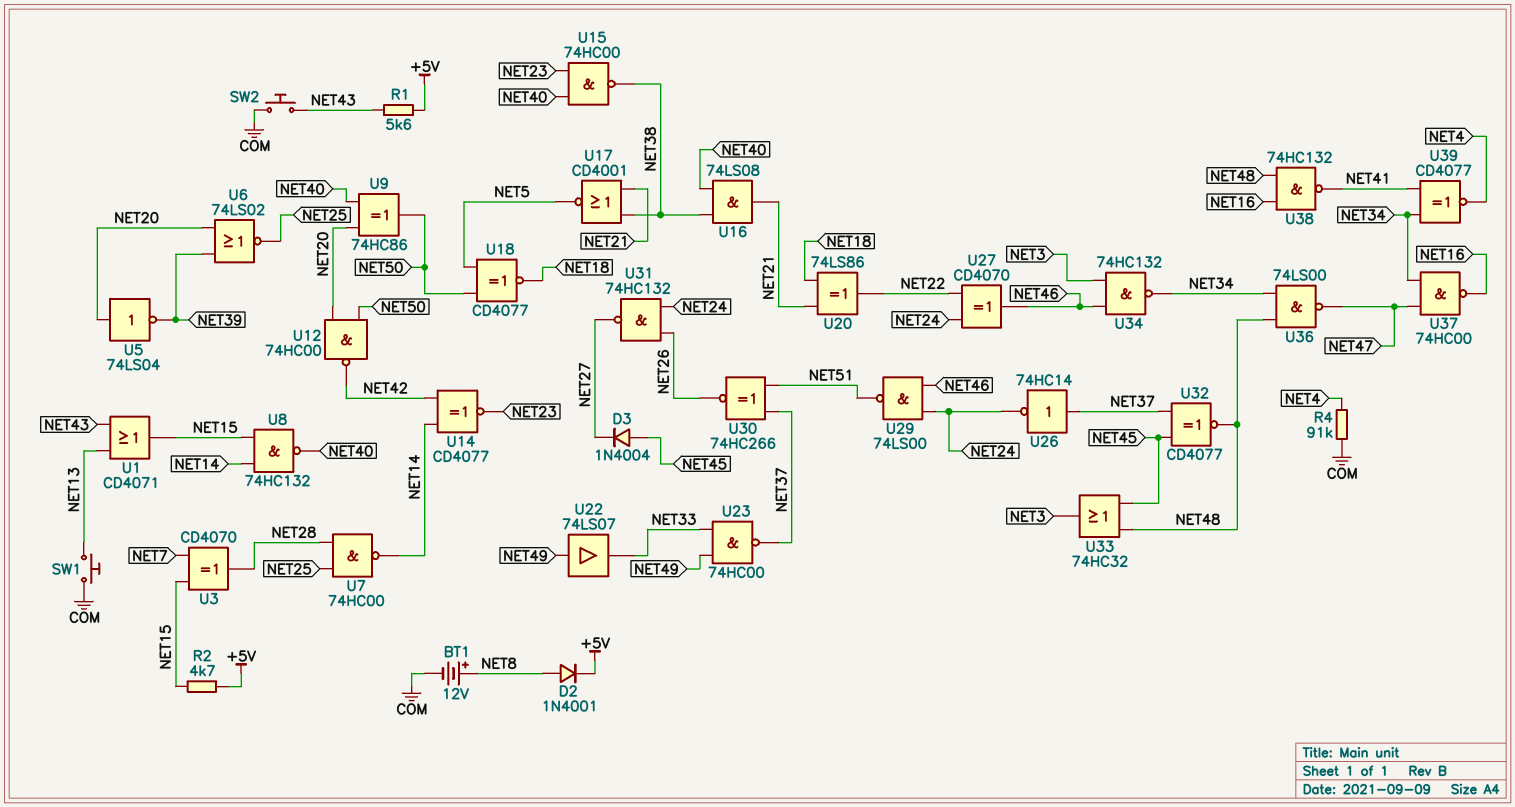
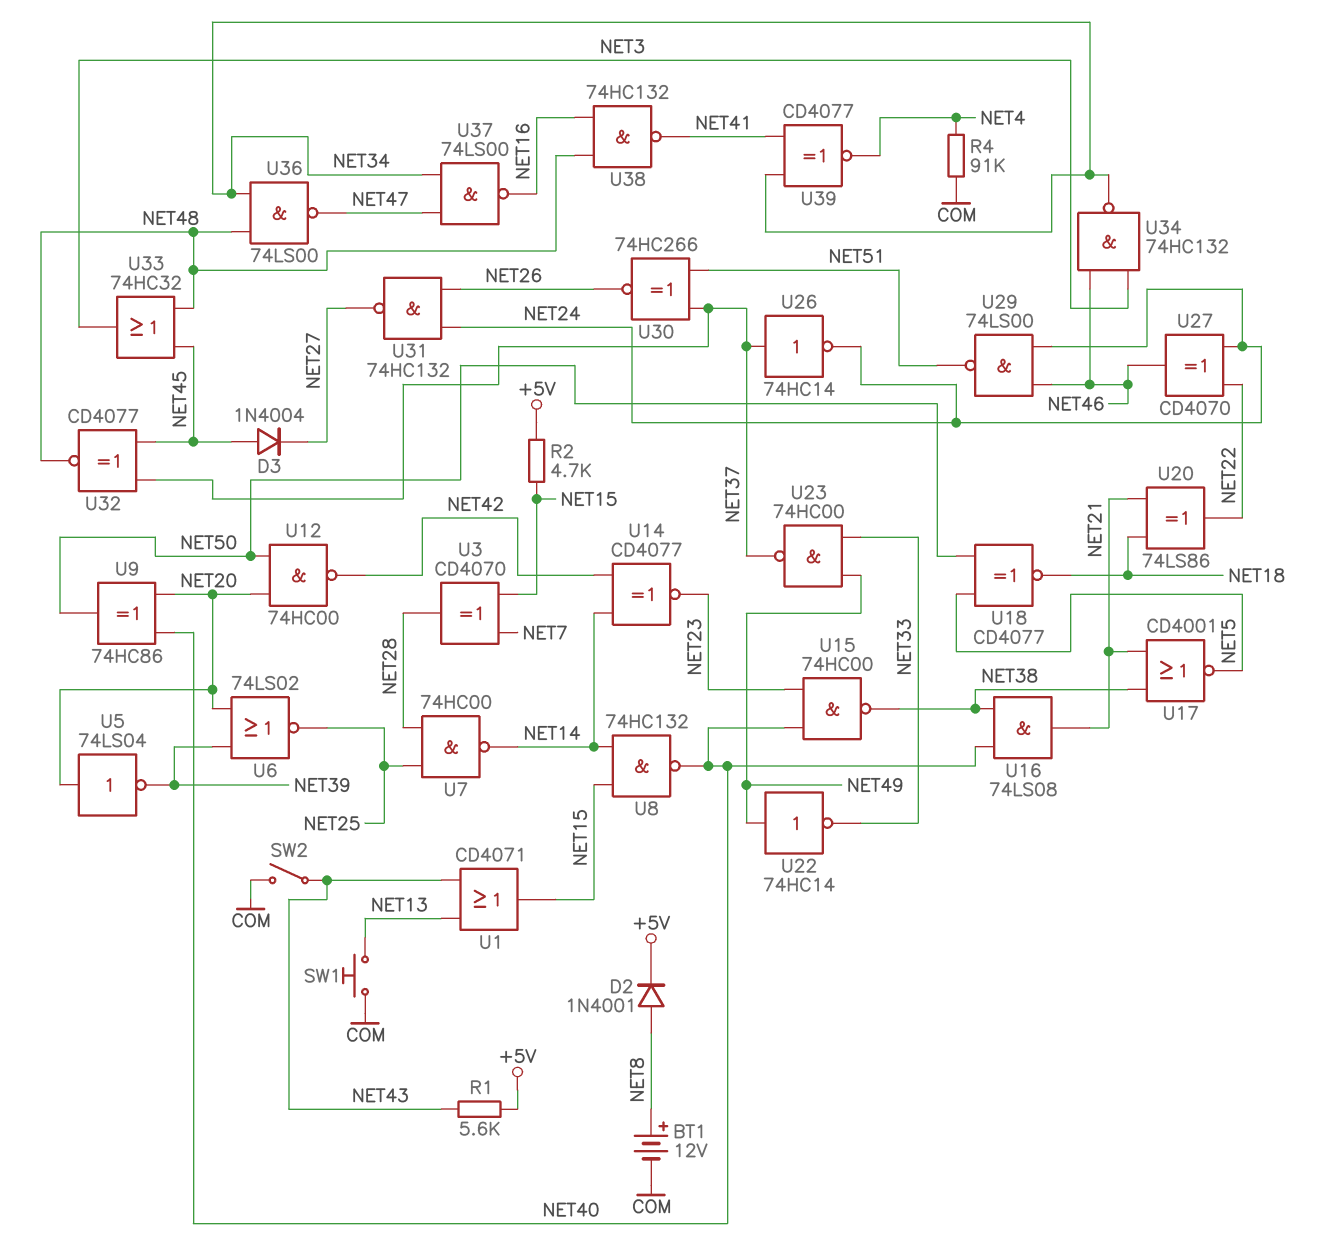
SW2: button (COM, NET43) -> switch (COM, NET43)
U22: buffer 74LS07 (in NET49, out NET33) -> NOT 74HC14 (in NET49, out NET33)
U37: NAND 74HC00 (in NET34, in NET47, out NET16) -> NAND 74LS00 (in NET34, in NET47, out NET16)

